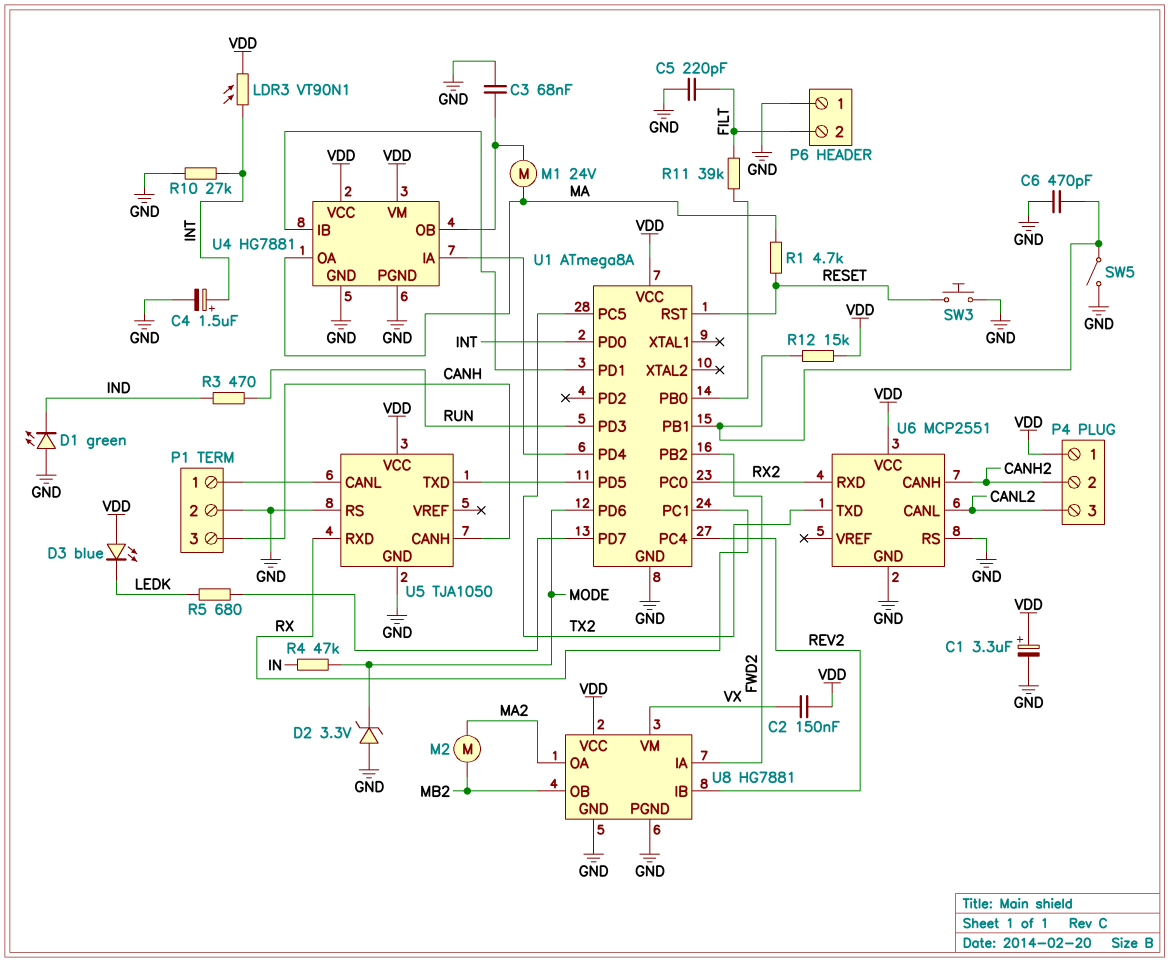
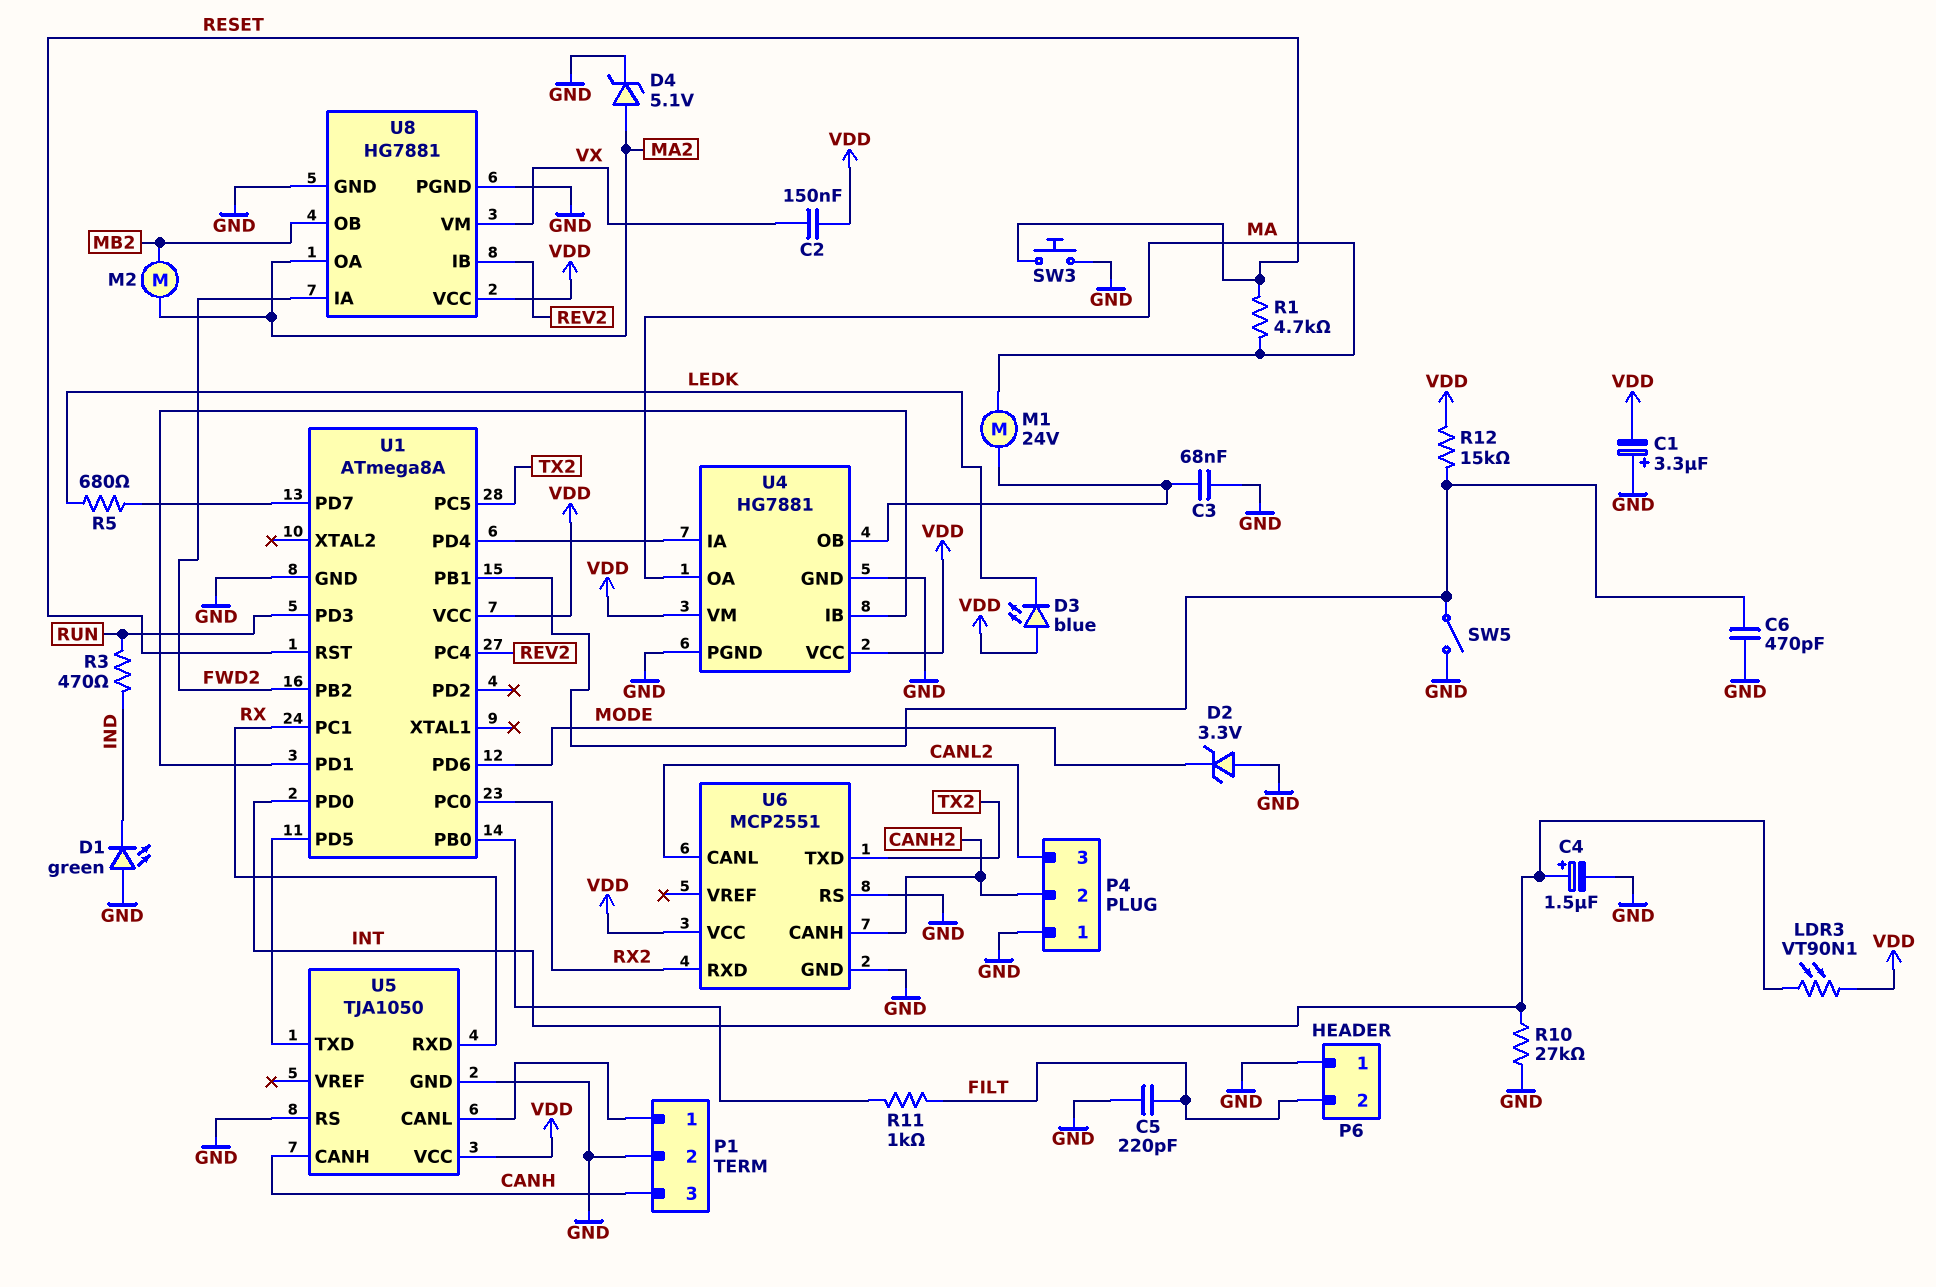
C1: 3.3uF (plus VDD, minus GND) -> 3.3uF (plus GND, minus VDD)
D4: none -> zener 5.1V (A MA2, K GND)
P4 pin 1: VDD -> GND
R4: 47k (IN, MODE) -> none
R11: 39k (FILT, U1/PB0) -> 1k (FILT, U1/PB0)

